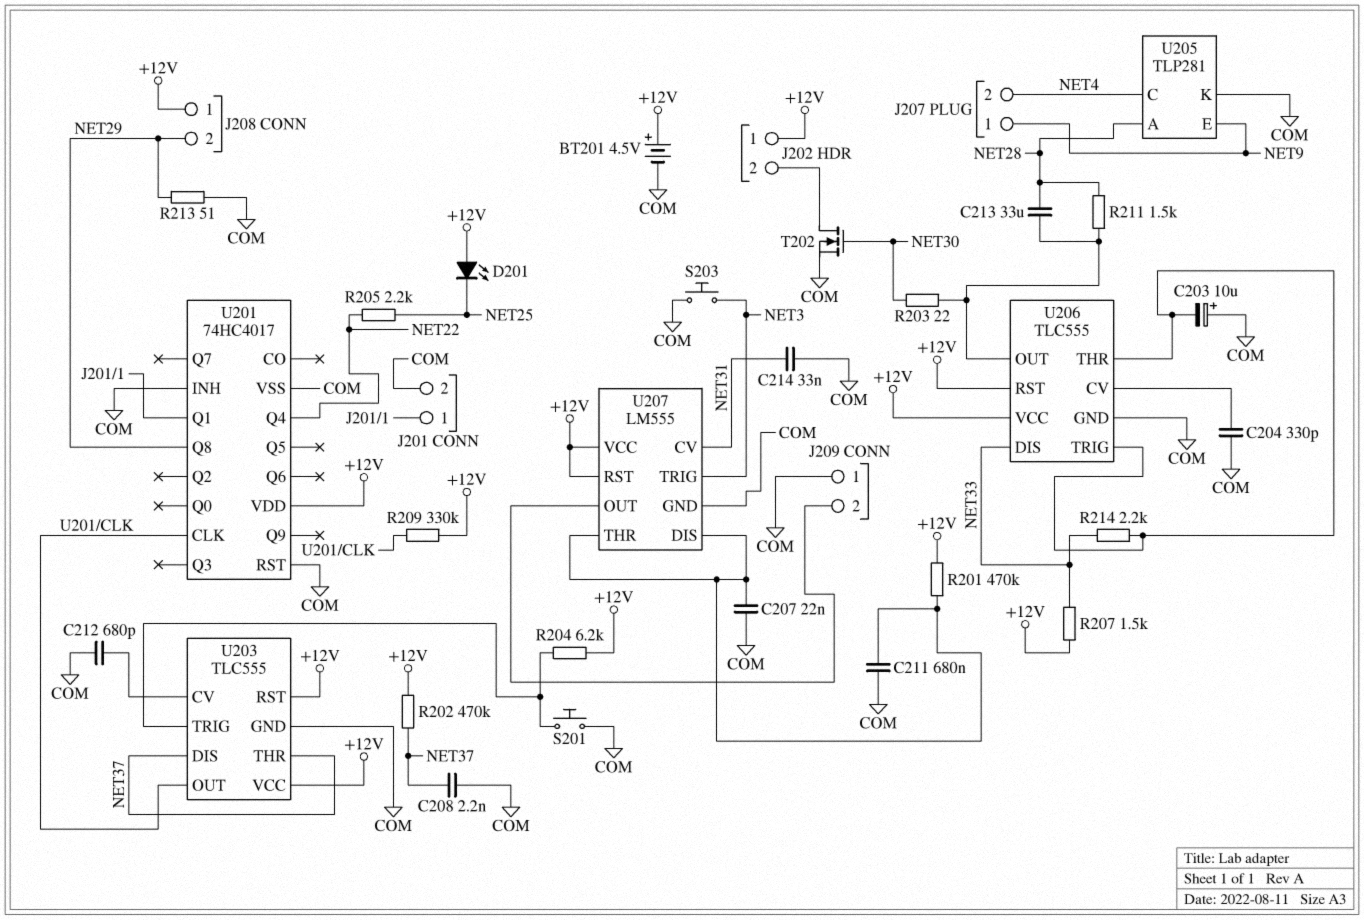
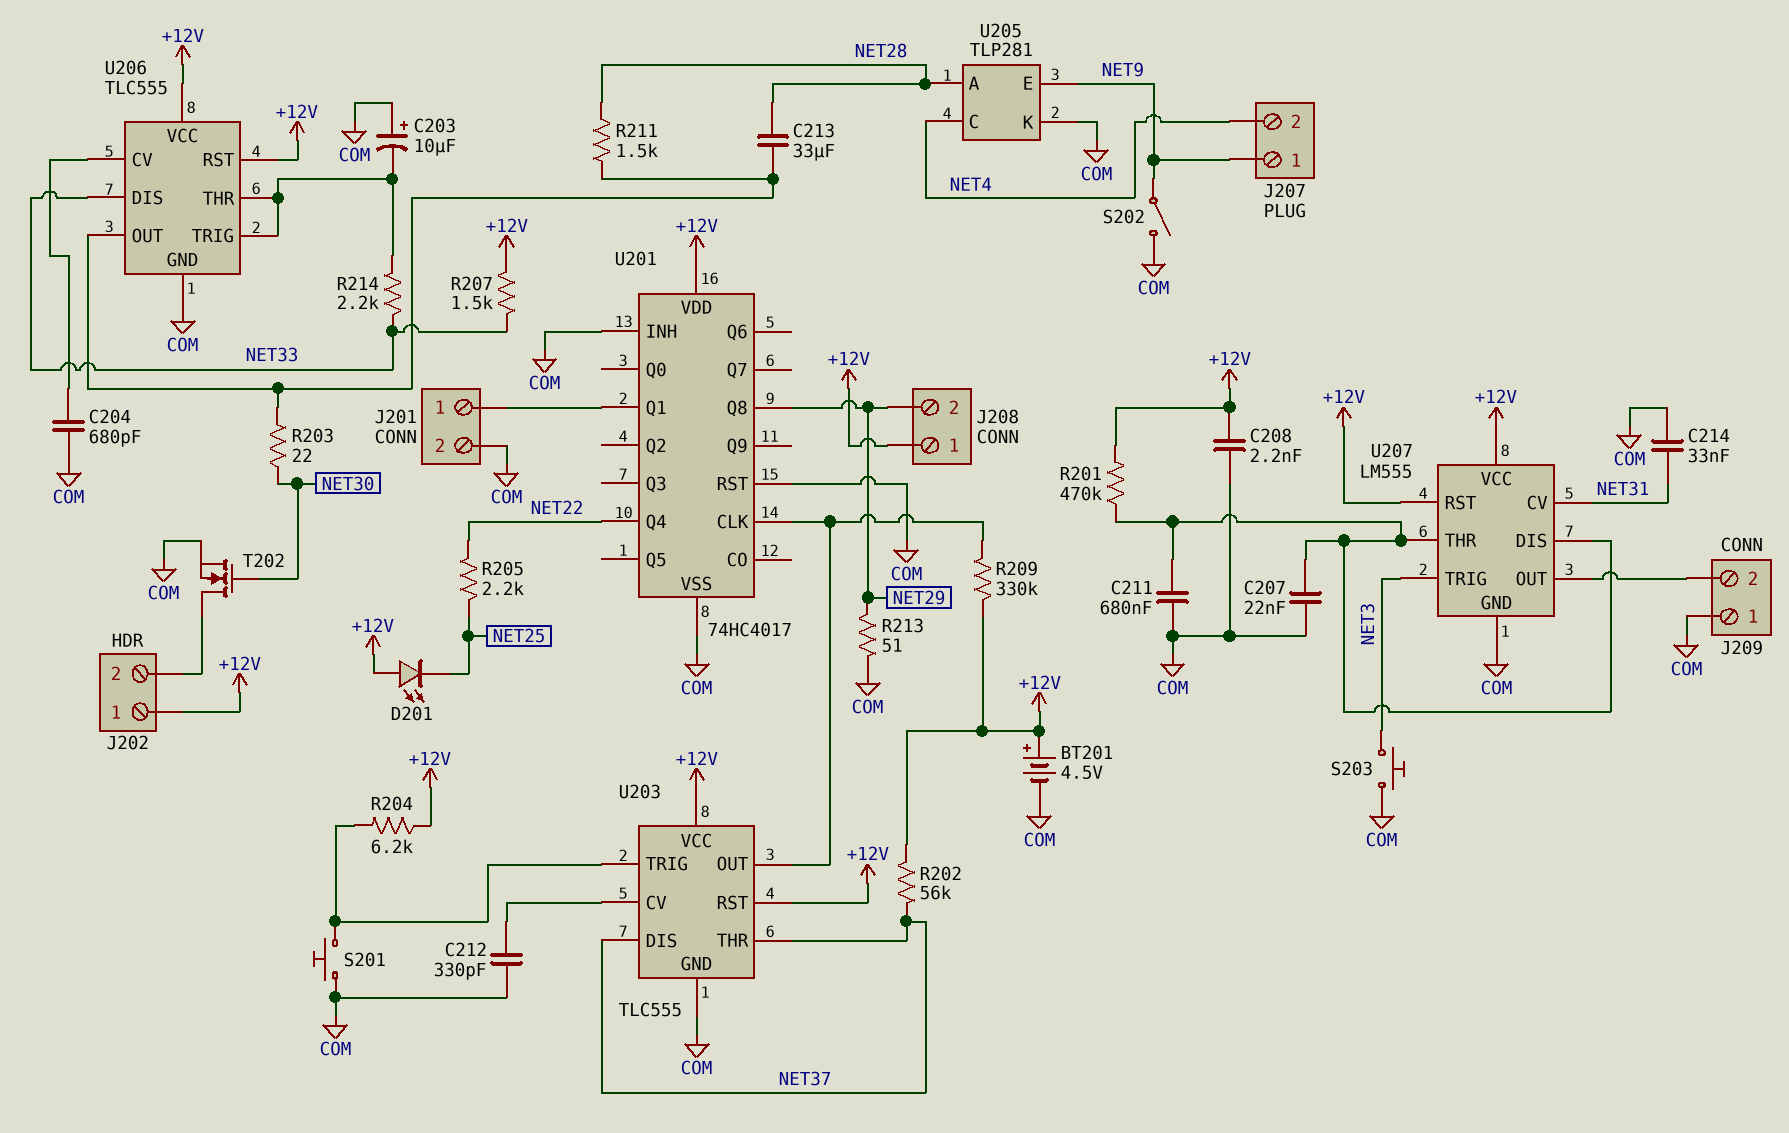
C204: 330pF (COM, U206/CV) -> 680pF (COM, U206/CV)
C208: 2.2nF (COM, NET37) -> 2.2nF (+12V, COM)
C212: 680pF (COM, U203/CV) -> 330pF (COM, U203/CV)
R202: 470k (+12V, NET37) -> 56k (+12V, NET37)
S202: none -> switch (COM, NET9)

